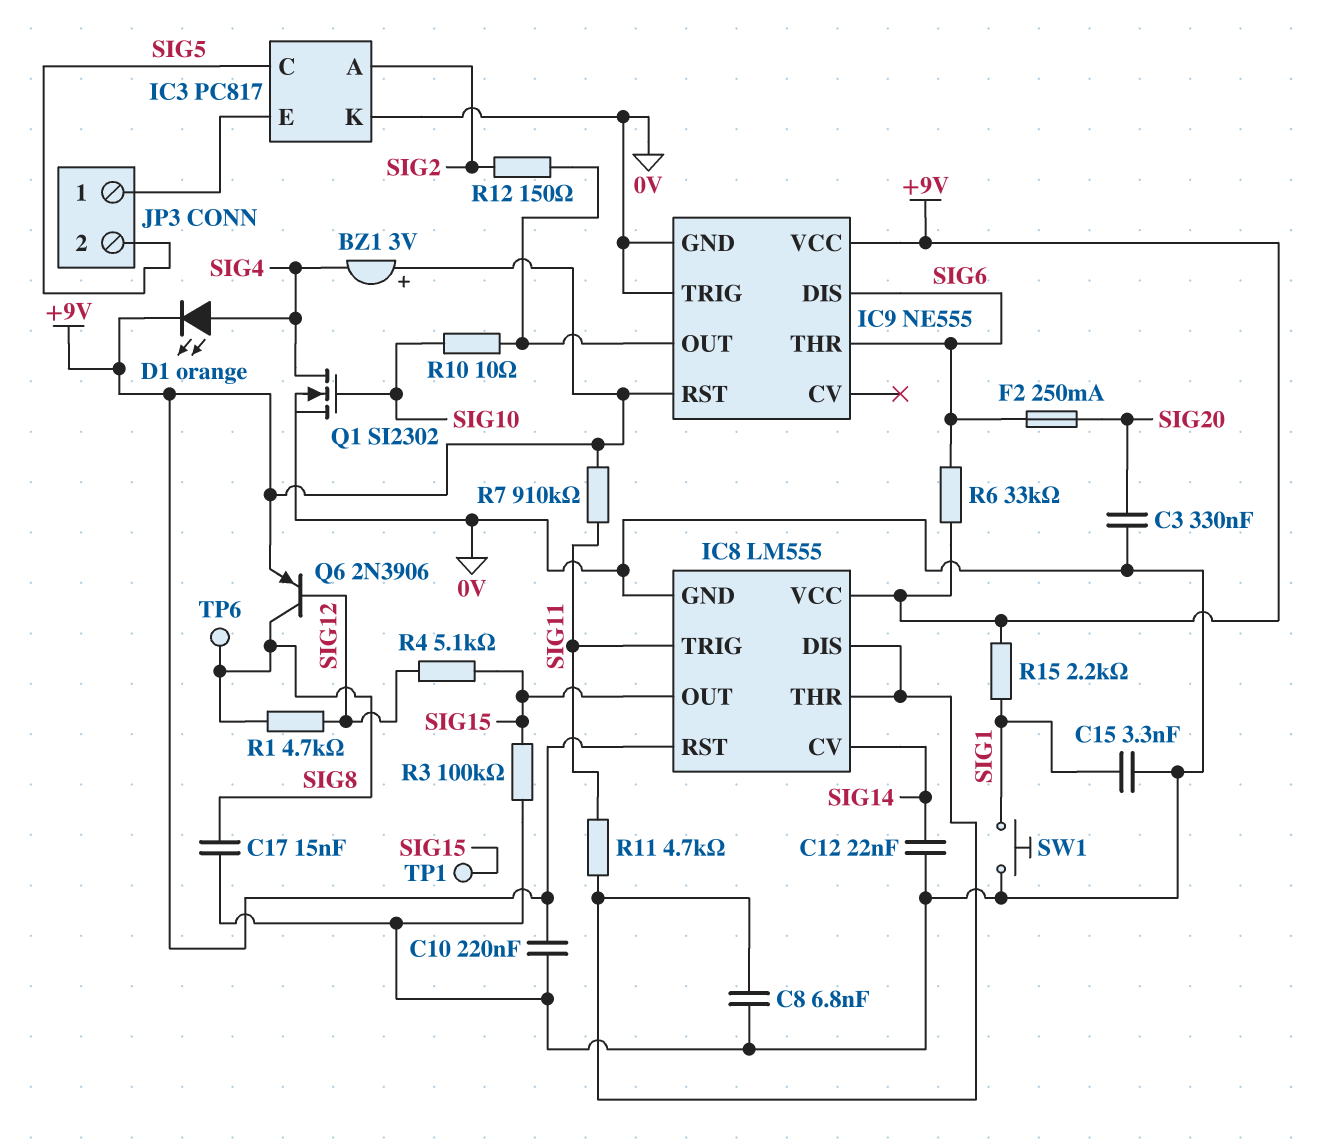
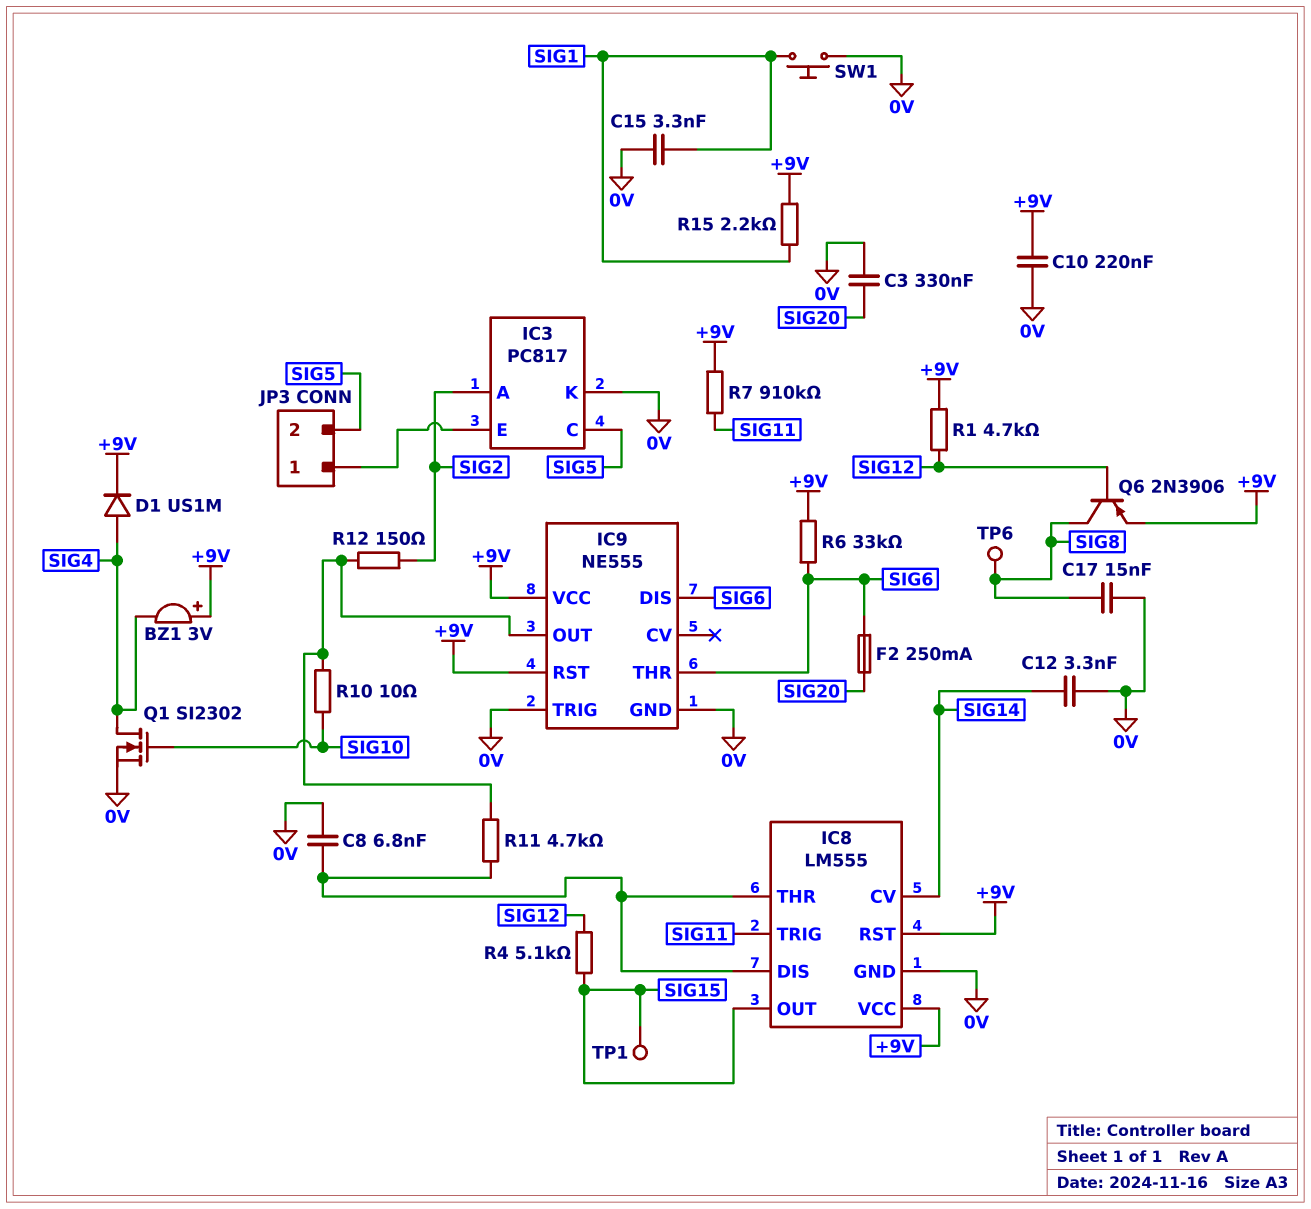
C12: 22nF (0V, SIG14) -> 3.3nF (0V, SIG14)
D1: LED orange (A SIG4, K +9V) -> diode US1M (A SIG4, K +9V)
R1: 4.7k (SIG8, SIG12) -> 4.7k (+9V, SIG12)
R3: 100k (0V, SIG15) -> none
R11: 4.7k (IC8/DIS, SIG11) -> 4.7k (IC8/DIS, IC9/OUT)

